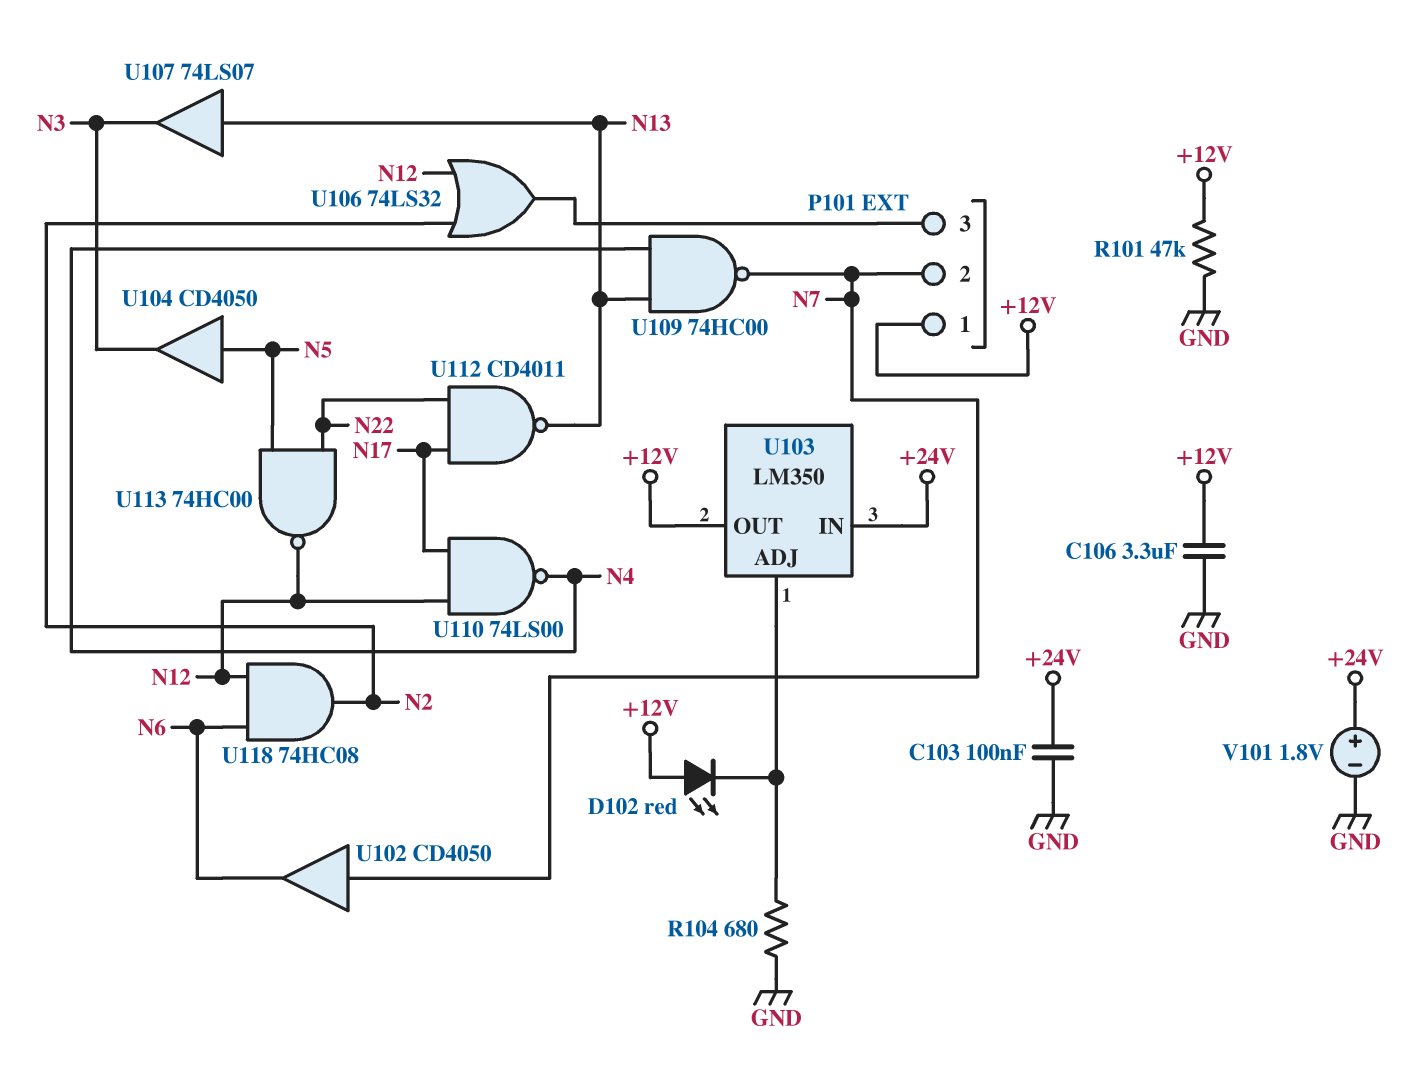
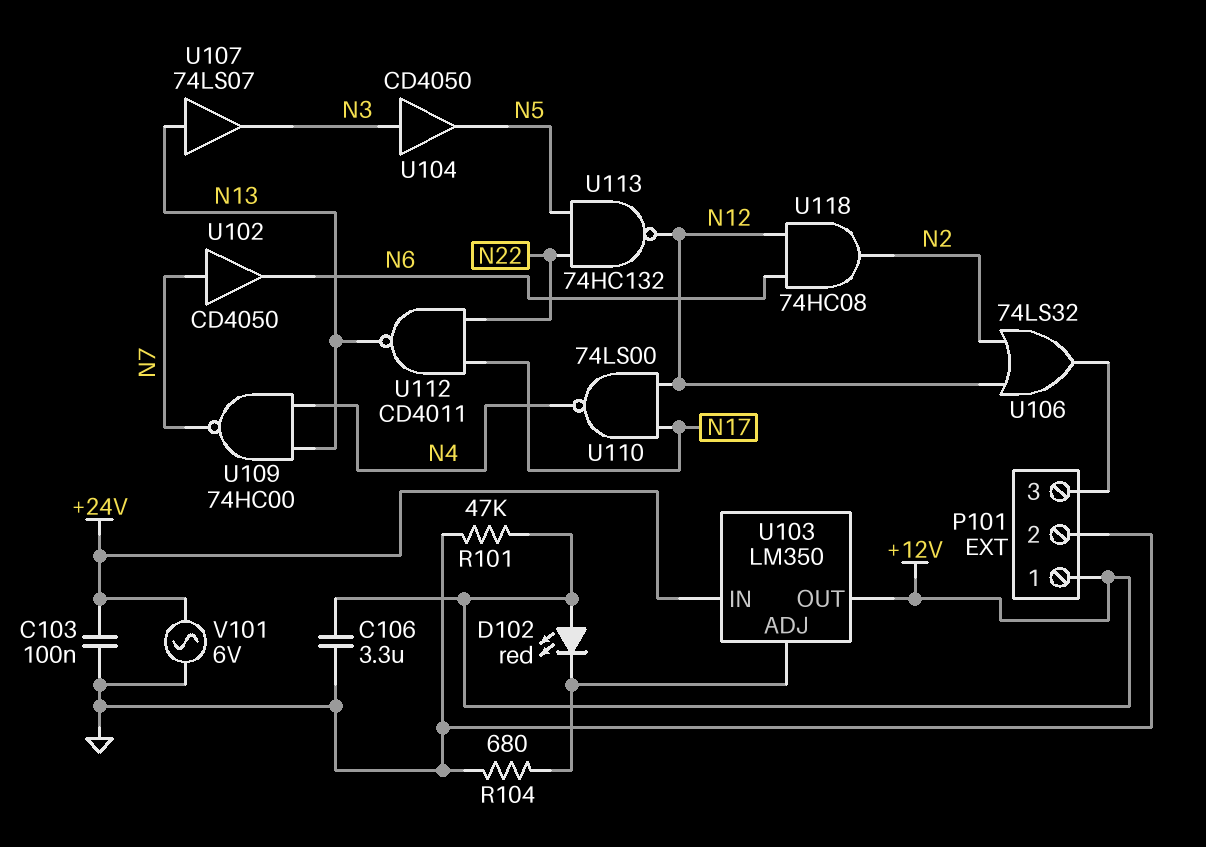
P101 pin 2: N7 -> GND
U104: buffer CD4050 (in N5, out N3) -> buffer CD4050 (in N3, out N5)
U113: NAND 74HC00 (in N5, in N22, out N12) -> NAND 74HC132 (in N5, in N22, out N12)
V101: 1.8V (plus +24V, minus GND) -> AC 6V (+24V, GND)

